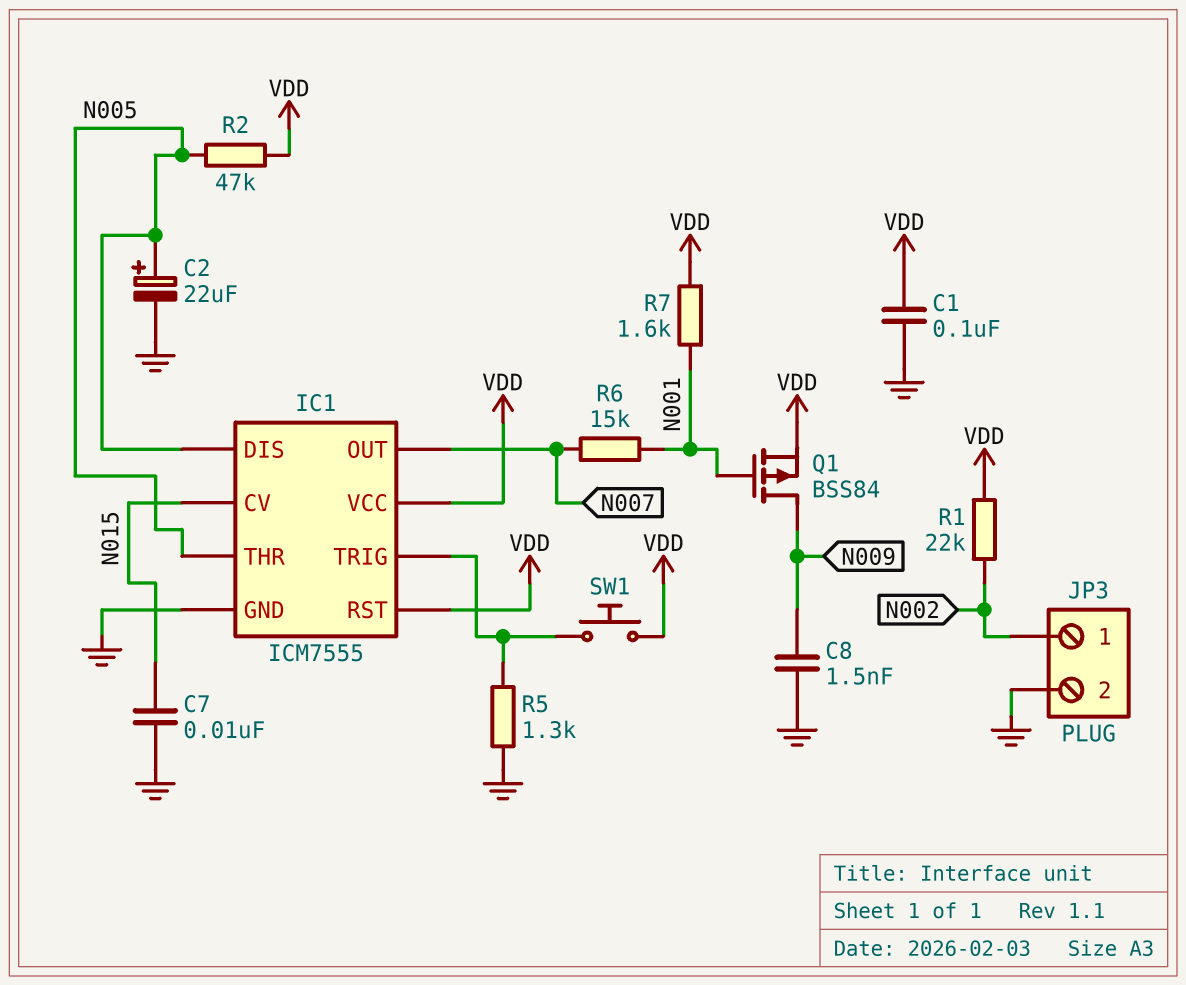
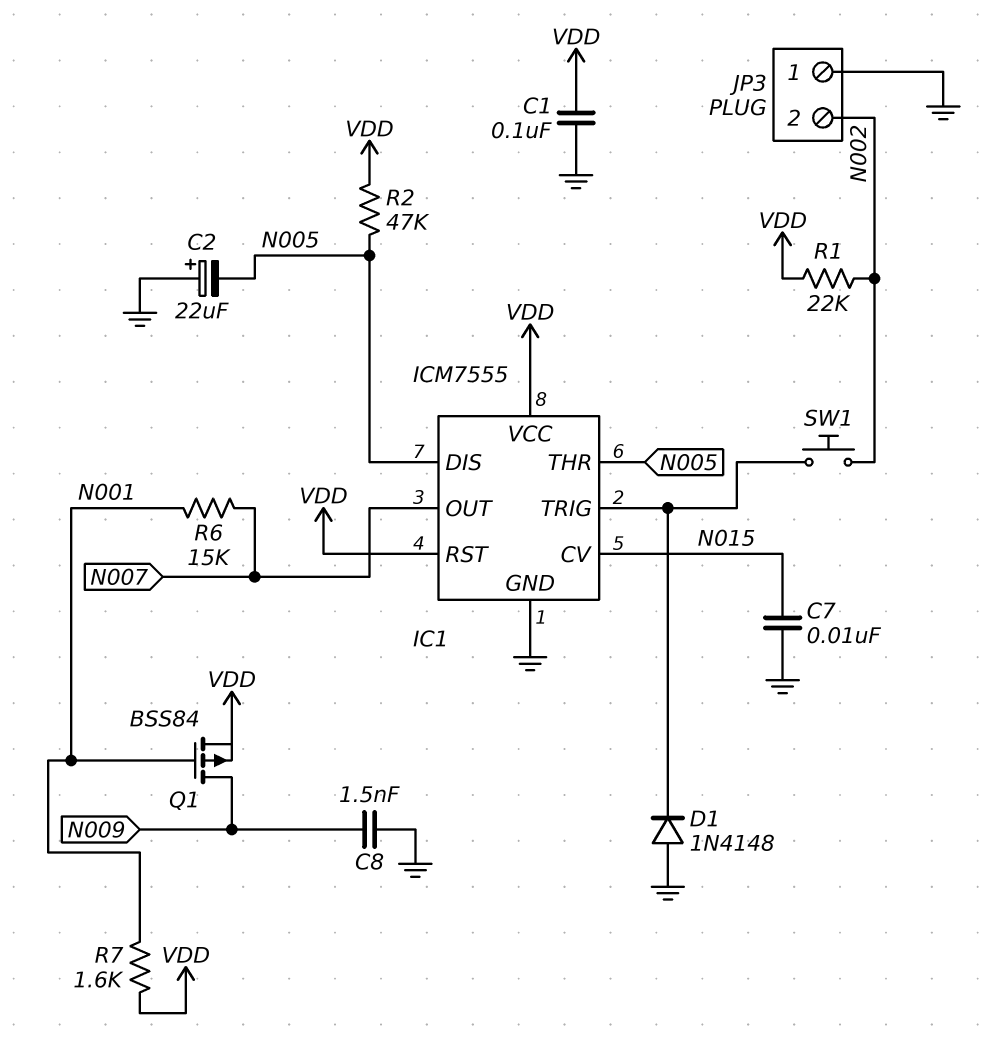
C2: 22uF (plus N005, minus GND) -> 22uF (plus GND, minus N005)
D1: none -> diode 1N4148 (A GND, K IC1/TRIG)
JP3 pin 1: N002 -> GND
JP3 pin 2: GND -> N002
R5: 1.3k (GND, IC1/TRIG) -> none
SW1: button (IC1/TRIG, VDD) -> button (IC1/TRIG, N002)

